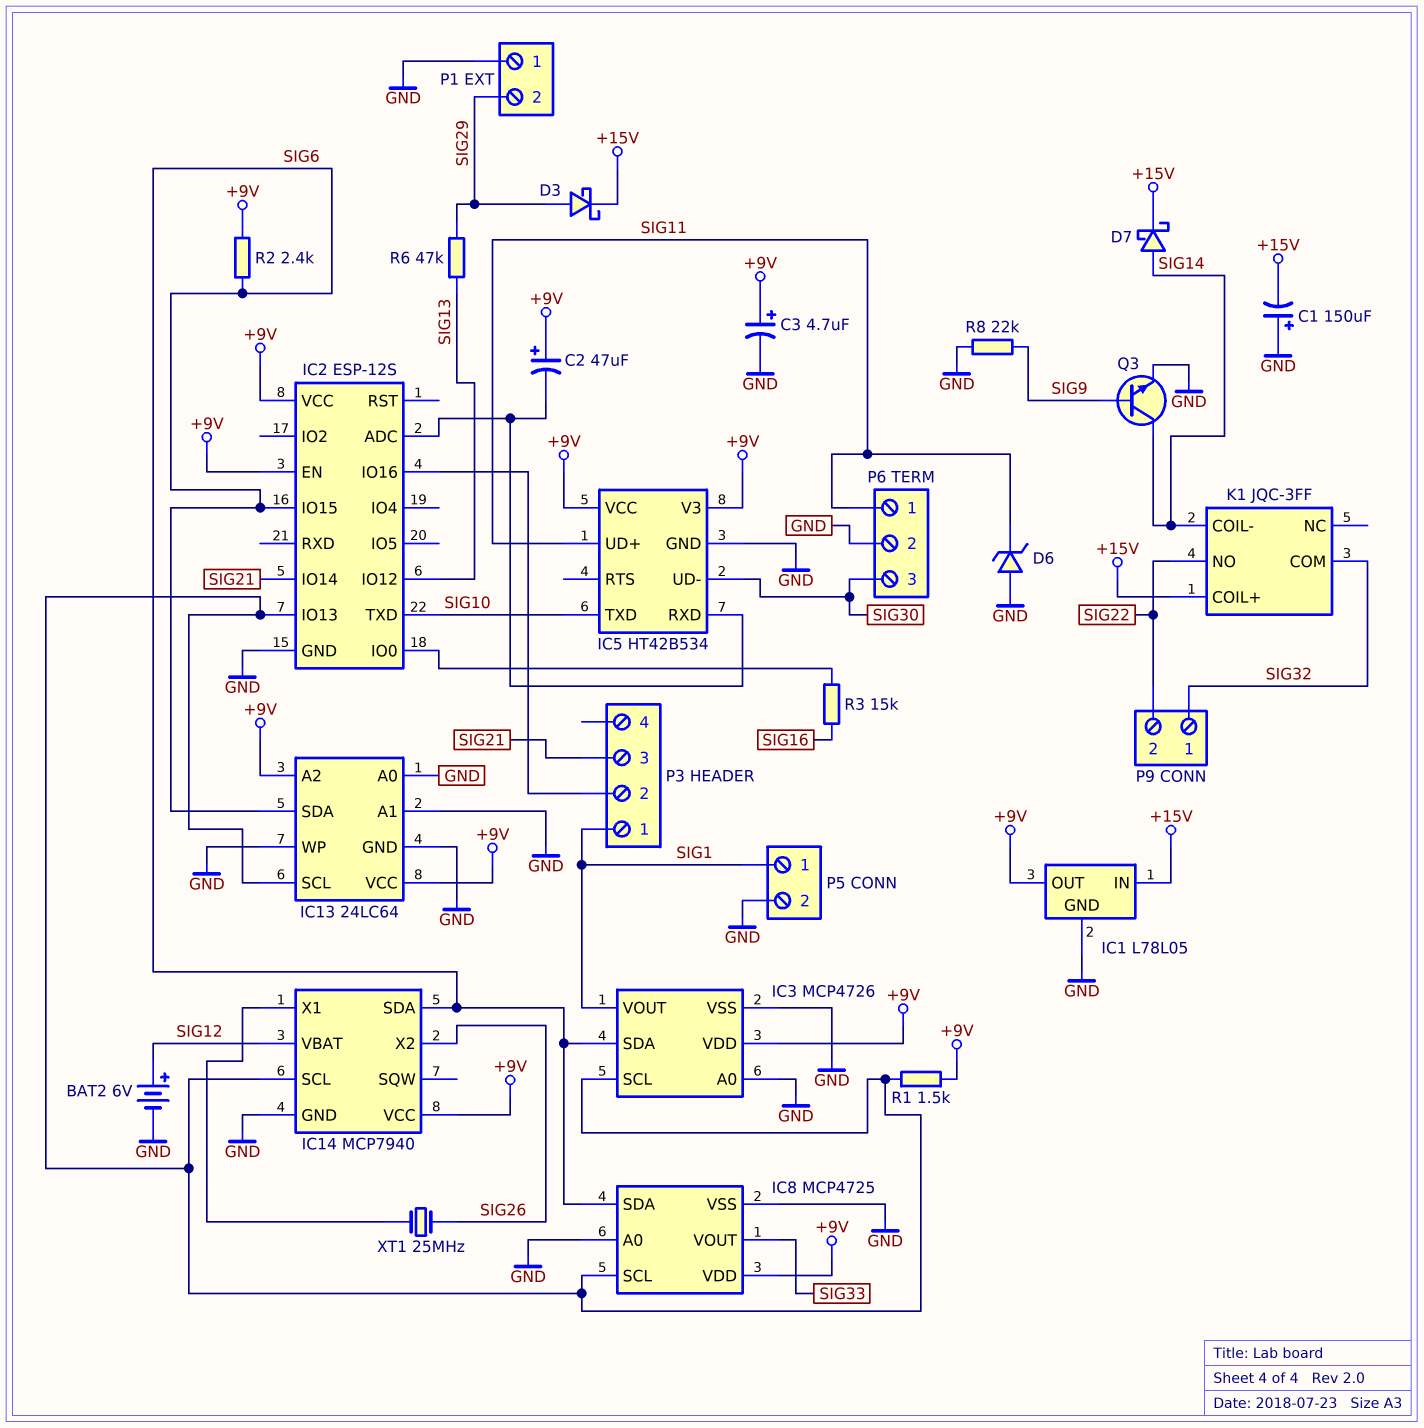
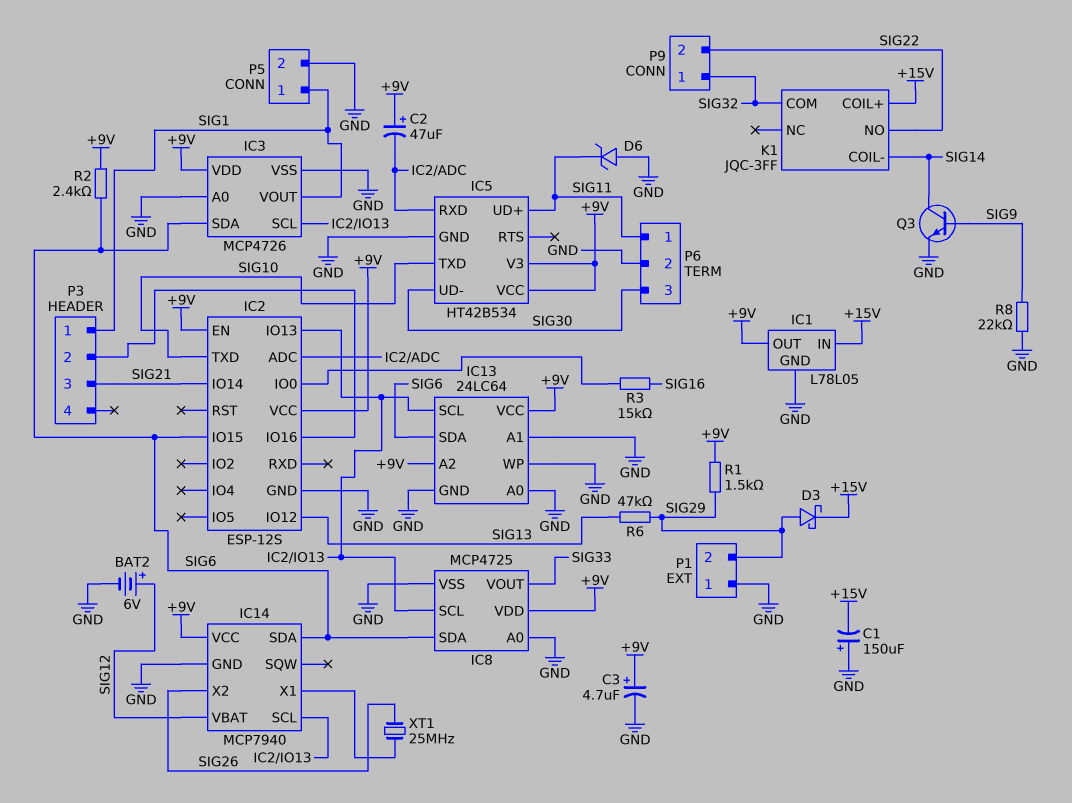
D7: schottky (A SIG14, K +15V) -> none
R1: 1.5k (+9V, IC2/IO13) -> 1.5k (+9V, SIG29)

